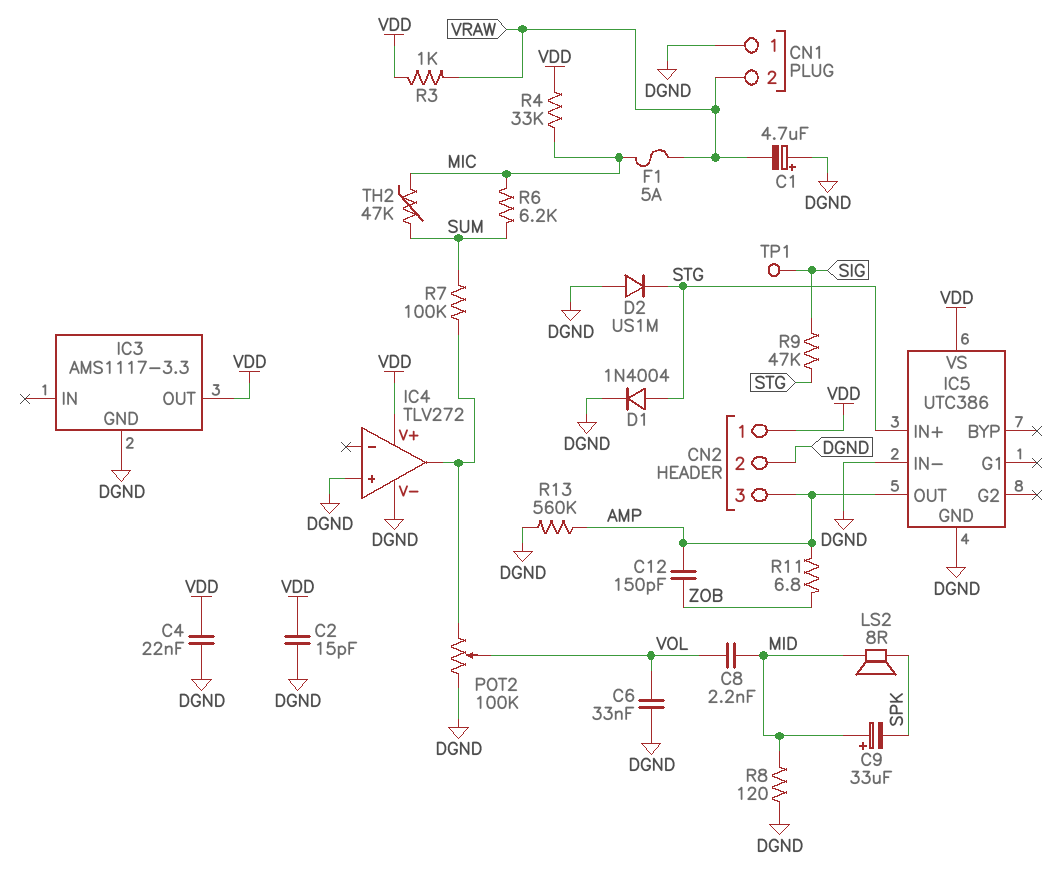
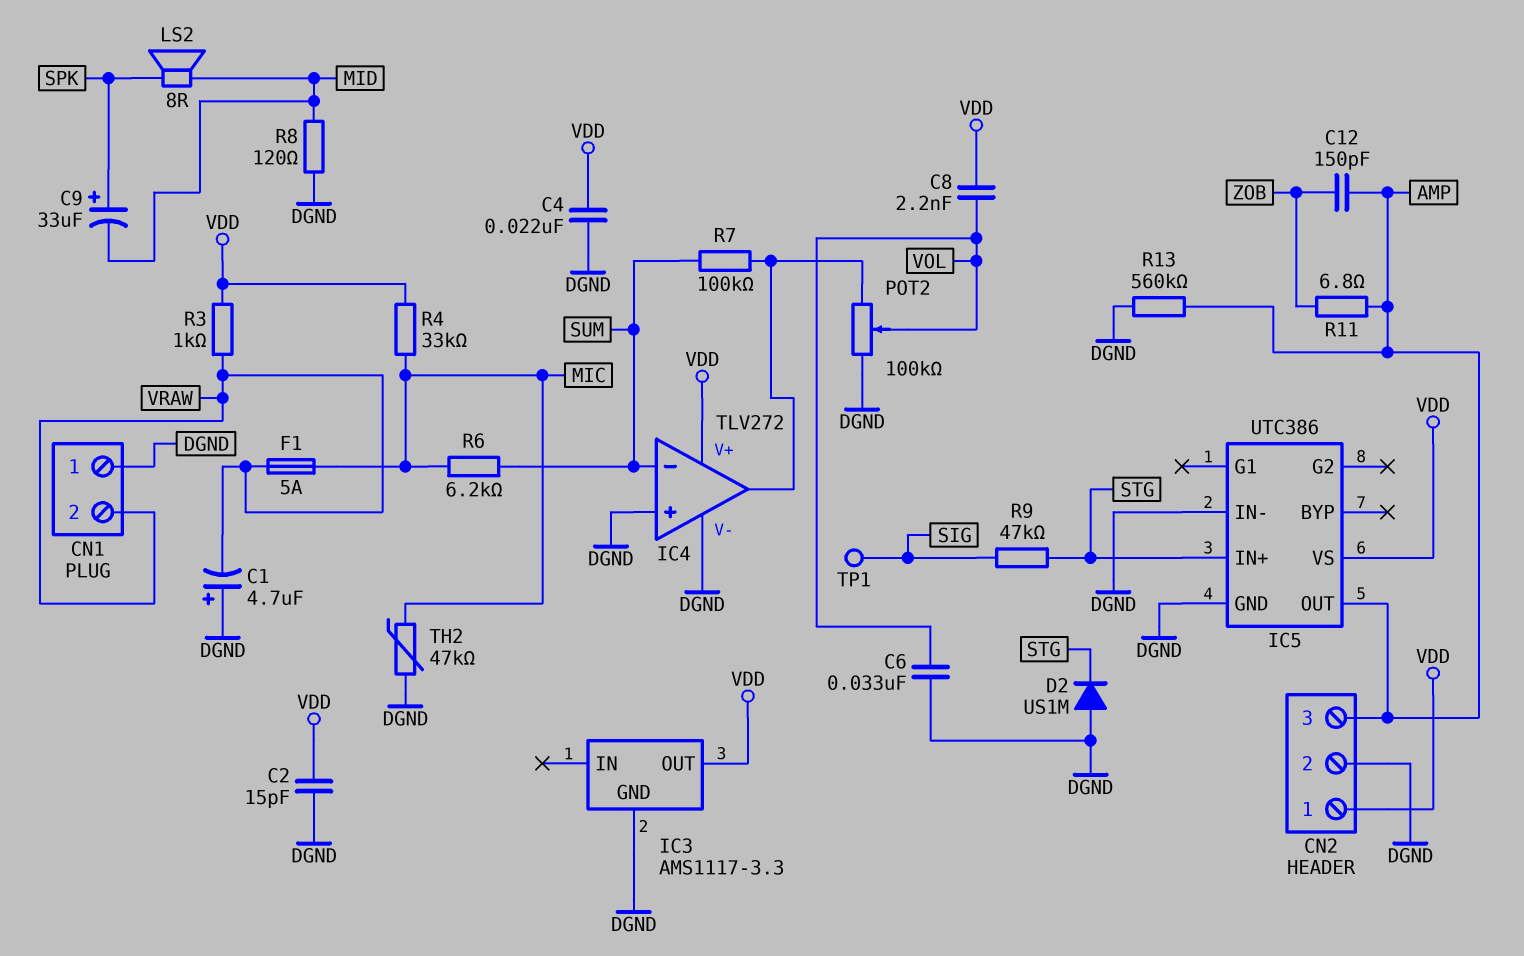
C8: 2.2nF (MID, VOL) -> 2.2nF (VDD, VOL)
C9: 33uF (plus MID, minus SPK) -> 33uF (plus SPK, minus MID)
D1: diode 1N4004 (A STG, K DGND) -> none
IC4 pin in-: none -> SUM
TH2: 47k (MIC, SUM) -> 47k (DGND, MIC)

